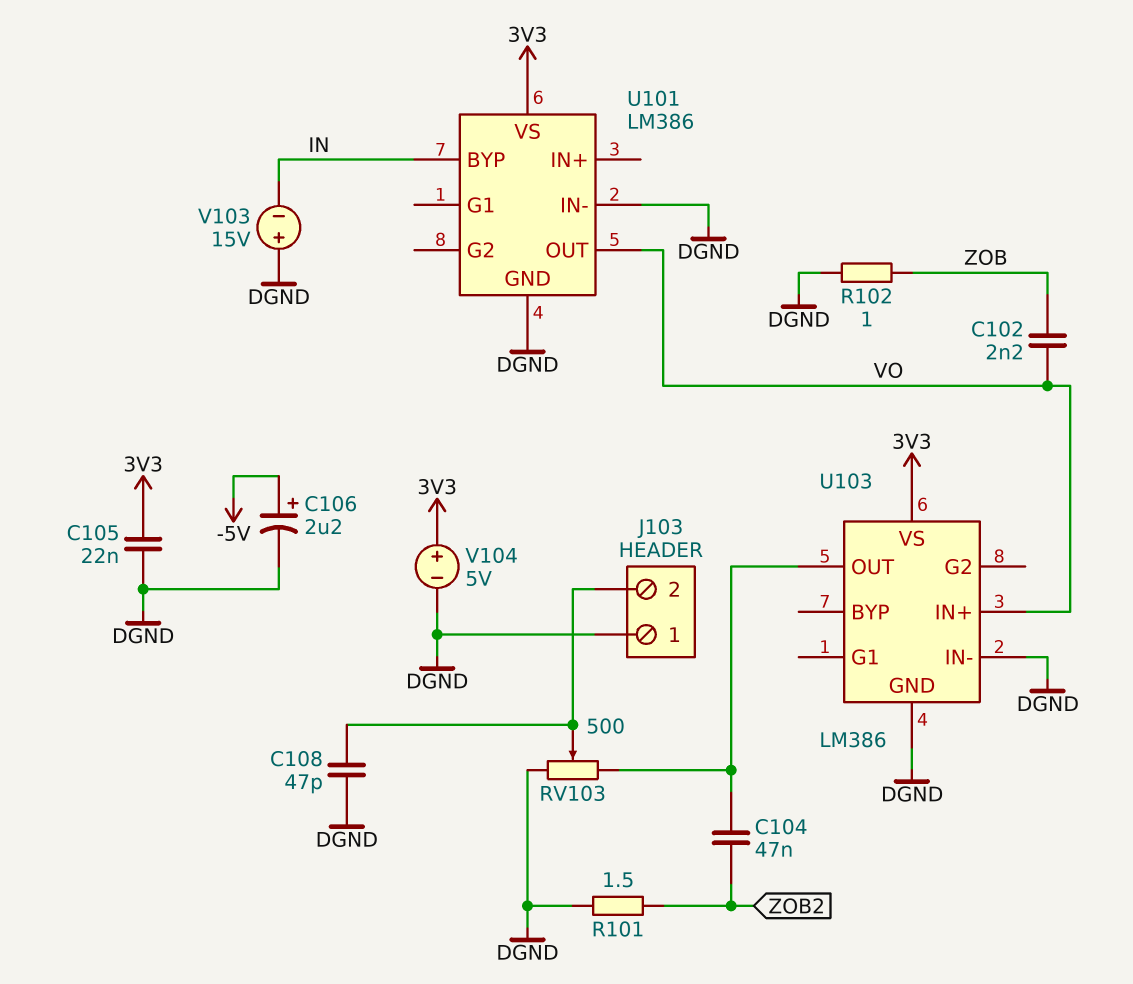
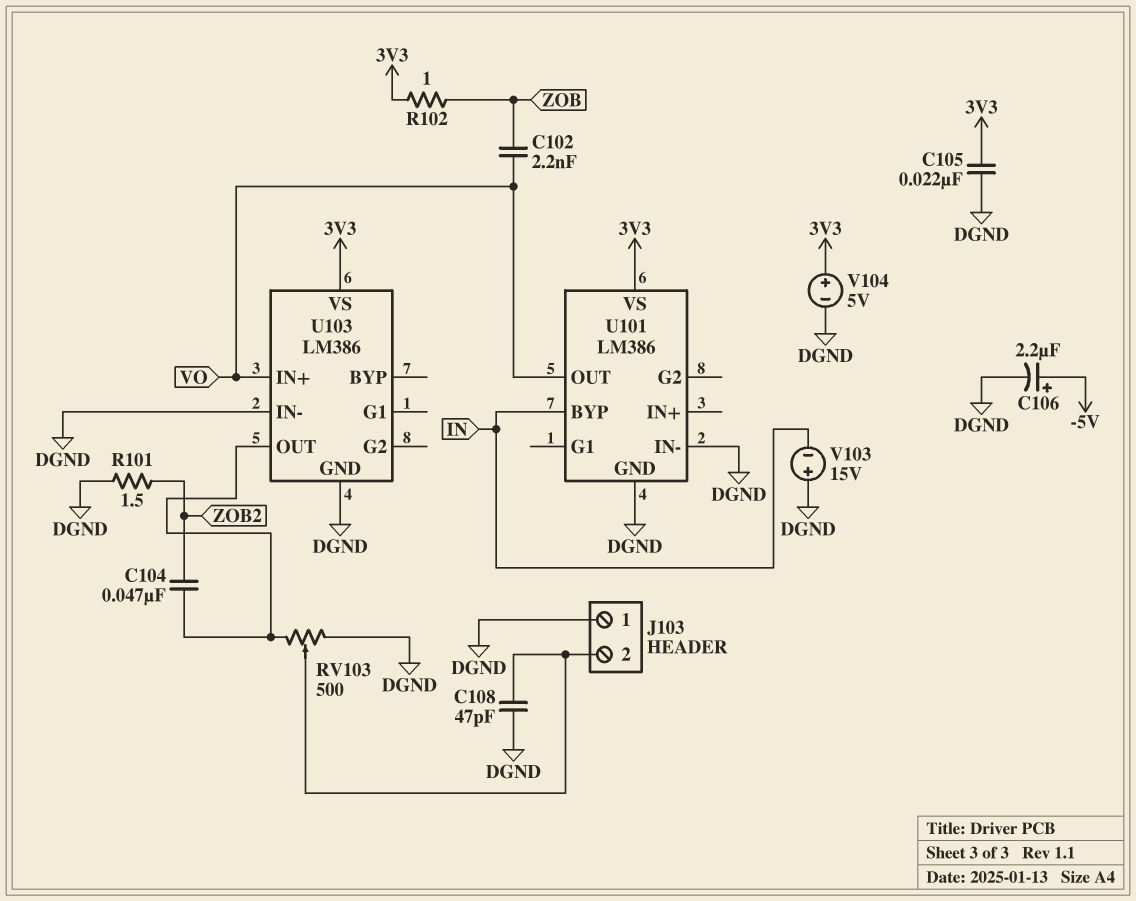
R102: 1 (DGND, ZOB) -> 1 (3V3, ZOB)

